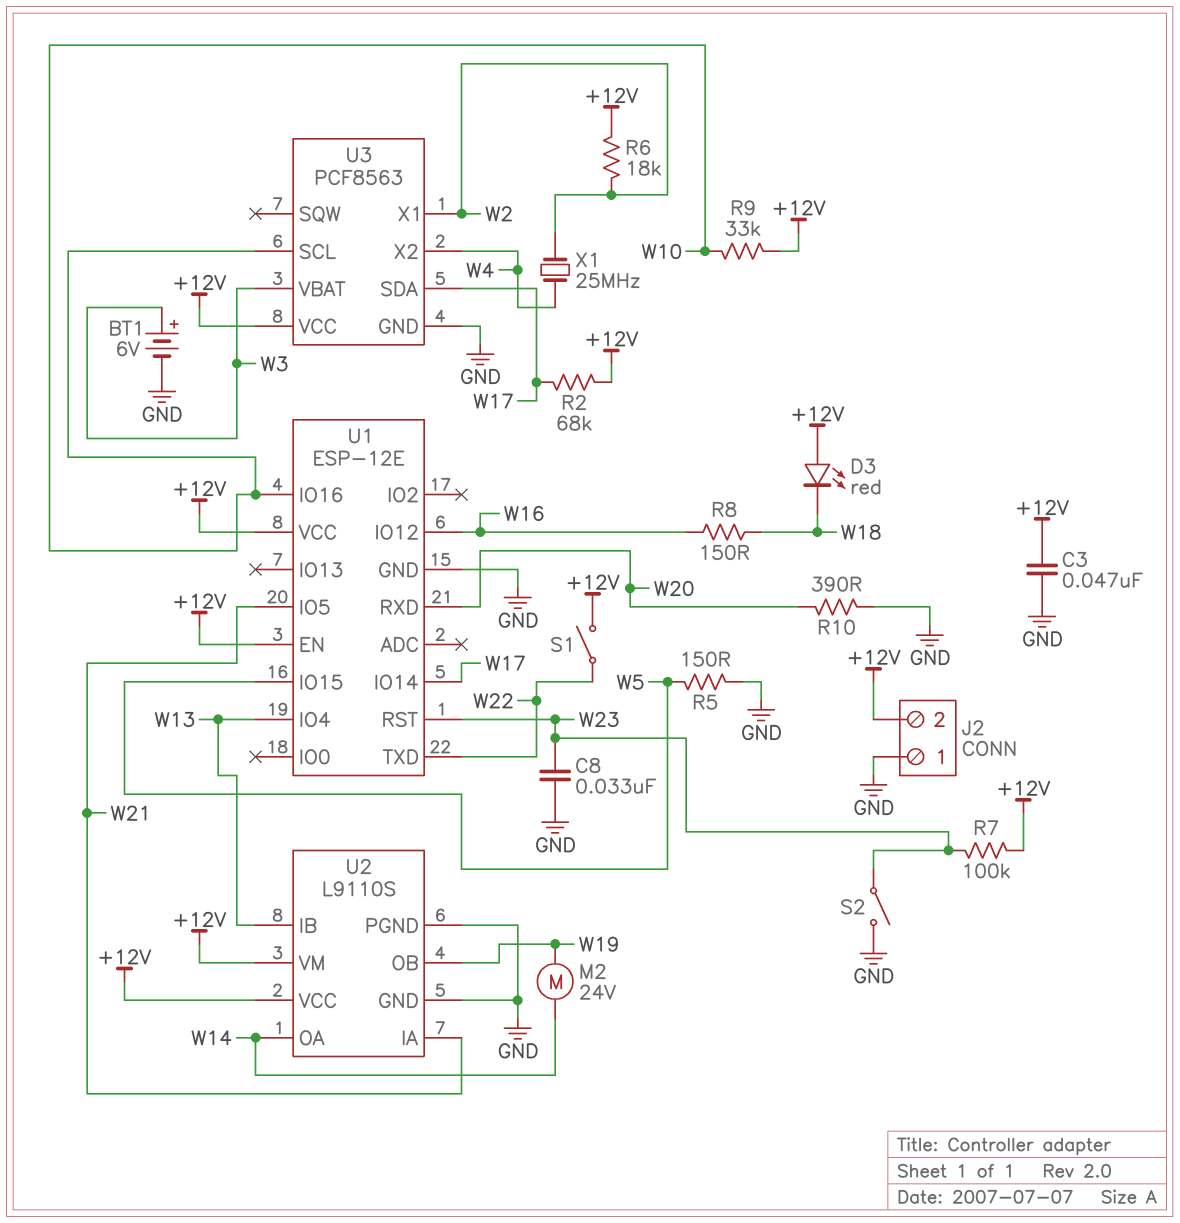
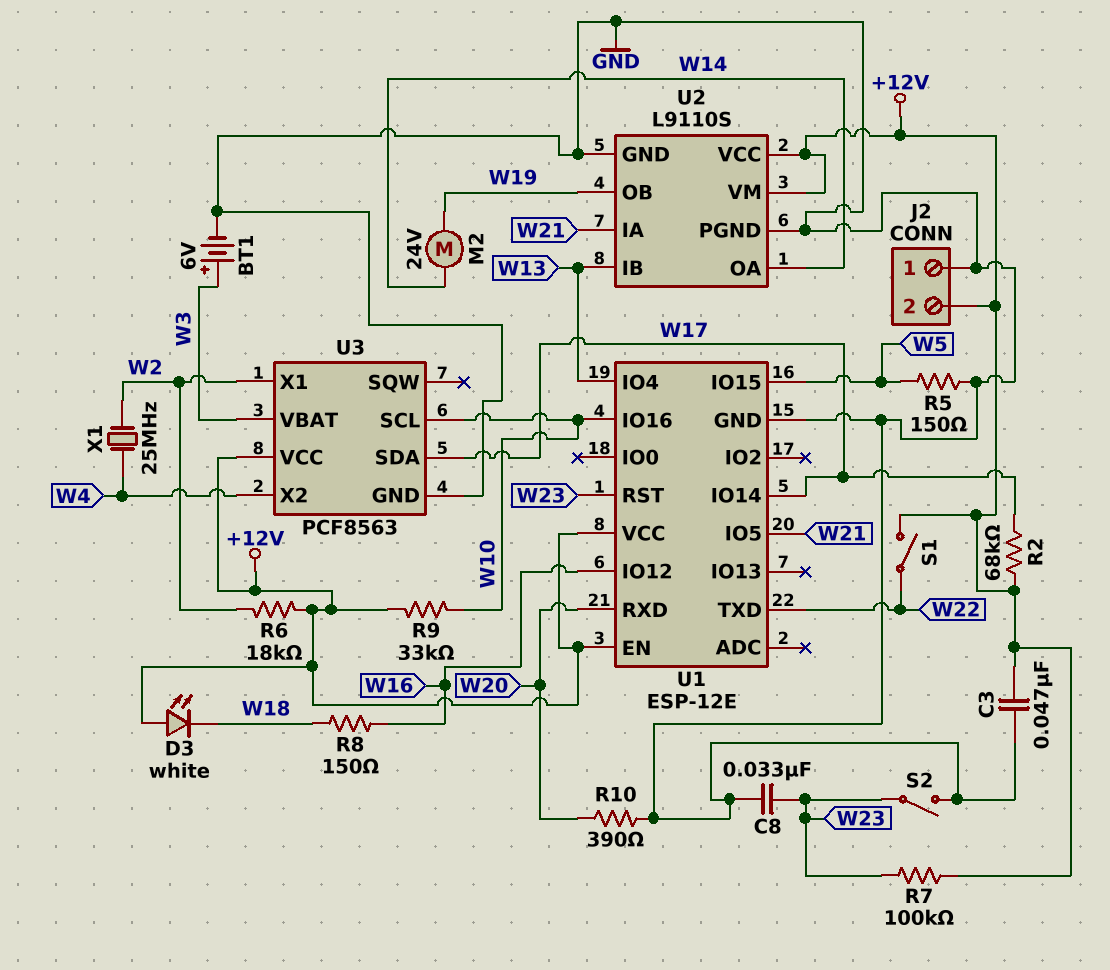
D3: LED red (A +12V, K W18) -> LED white (A +12V, K W18)

